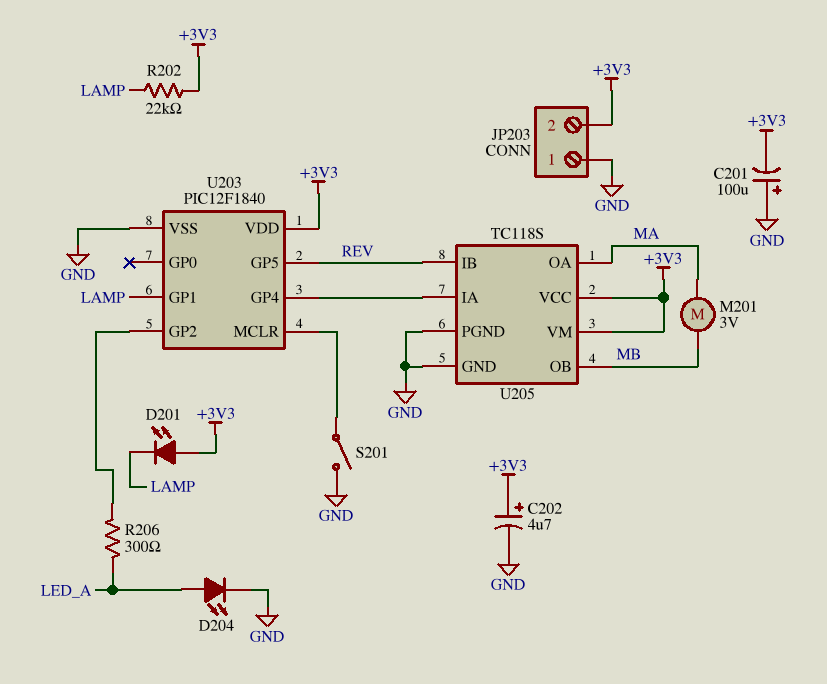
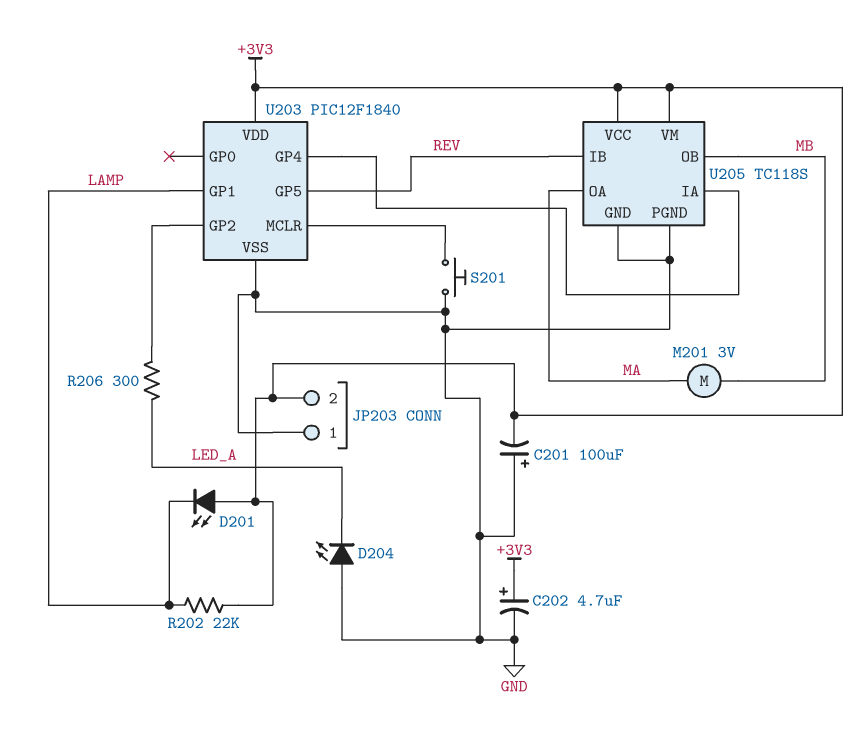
D204: LED (A LED_A, K GND) -> LED (A GND, K LED_A)
S201: switch (GND, U203/MCLR) -> button (GND, U203/MCLR)

